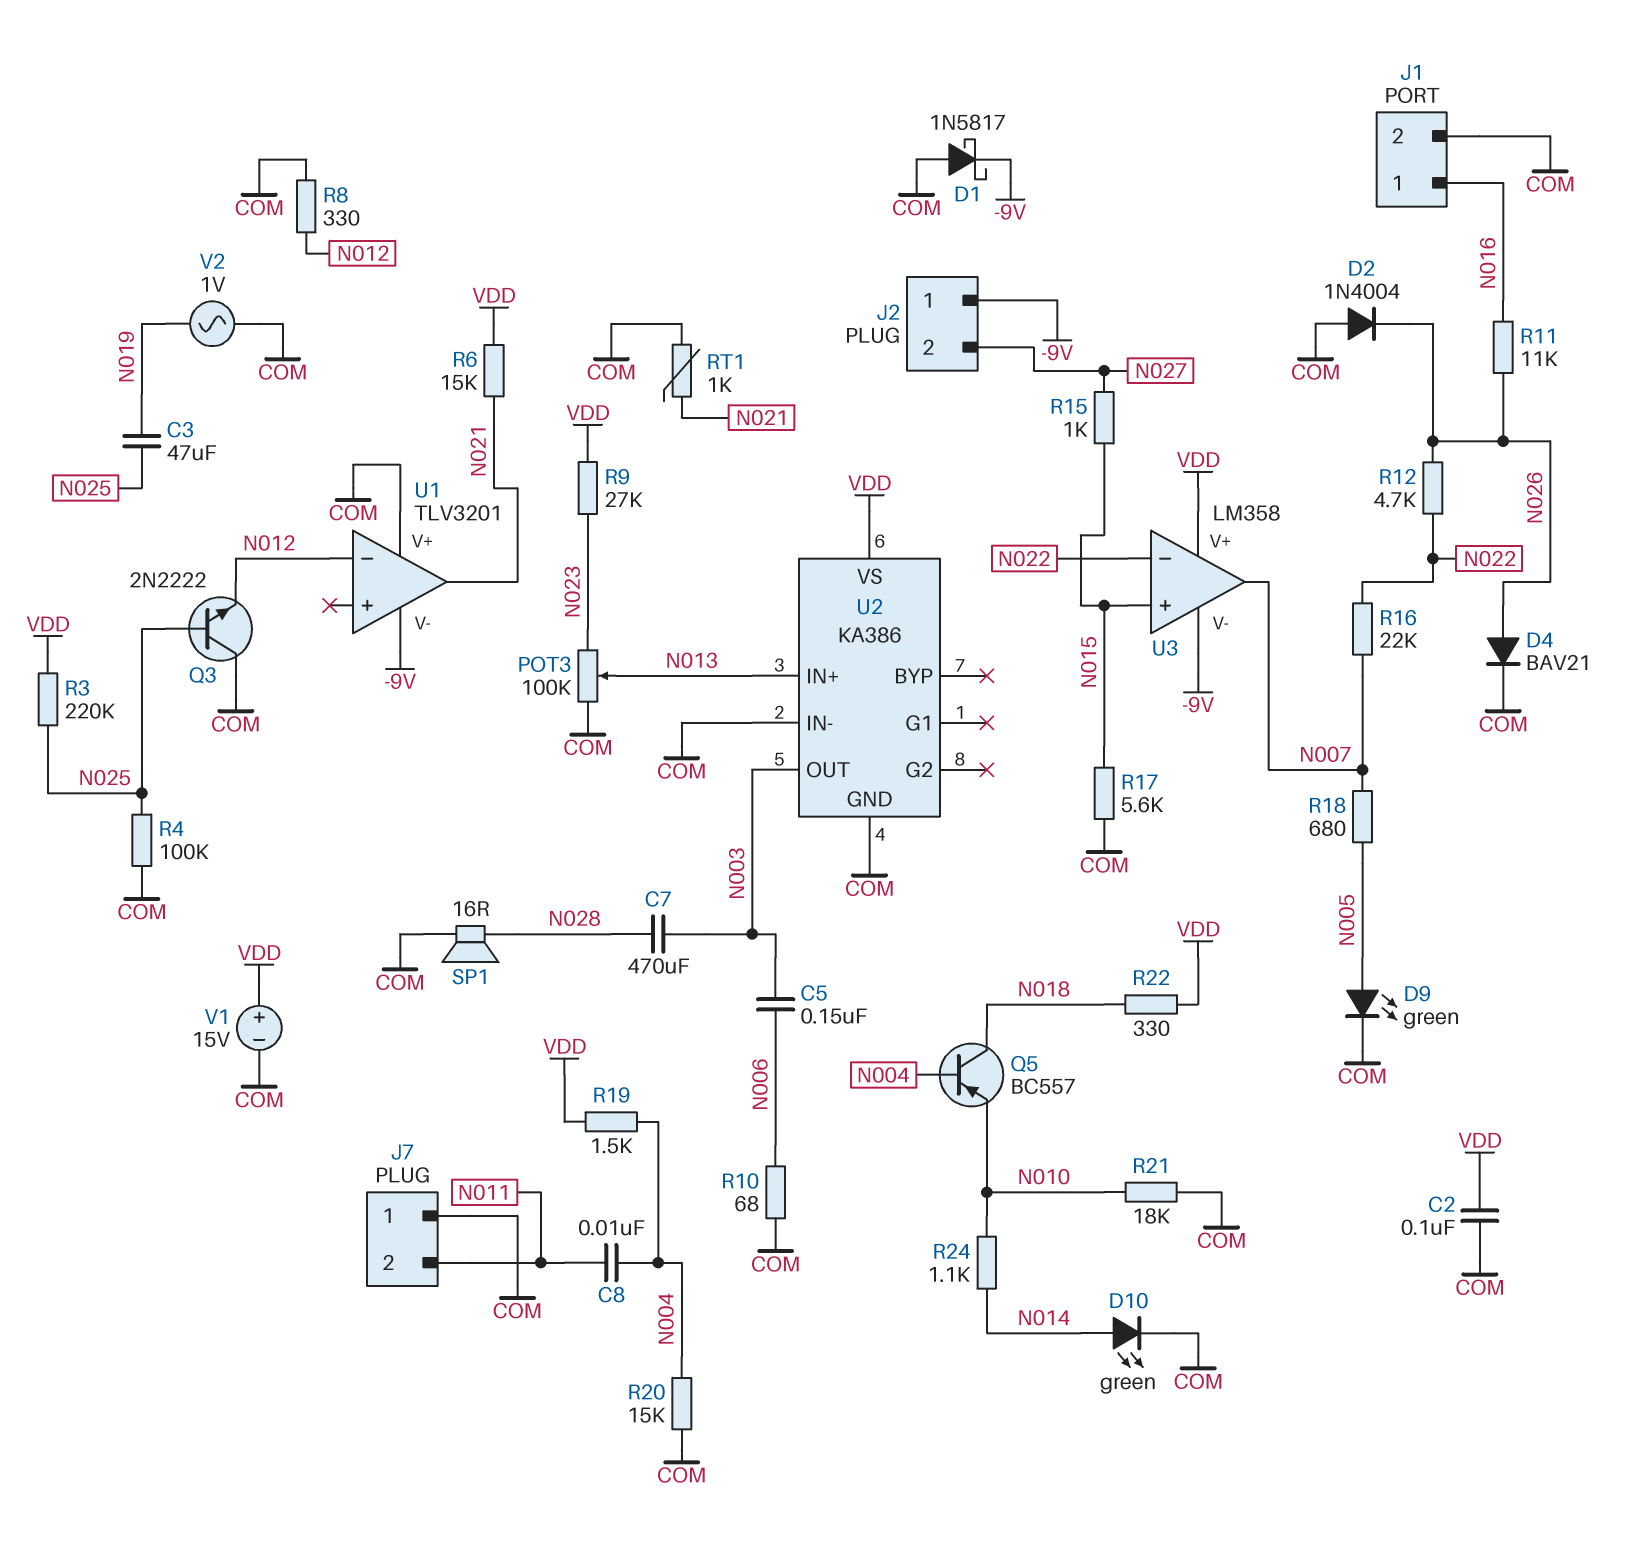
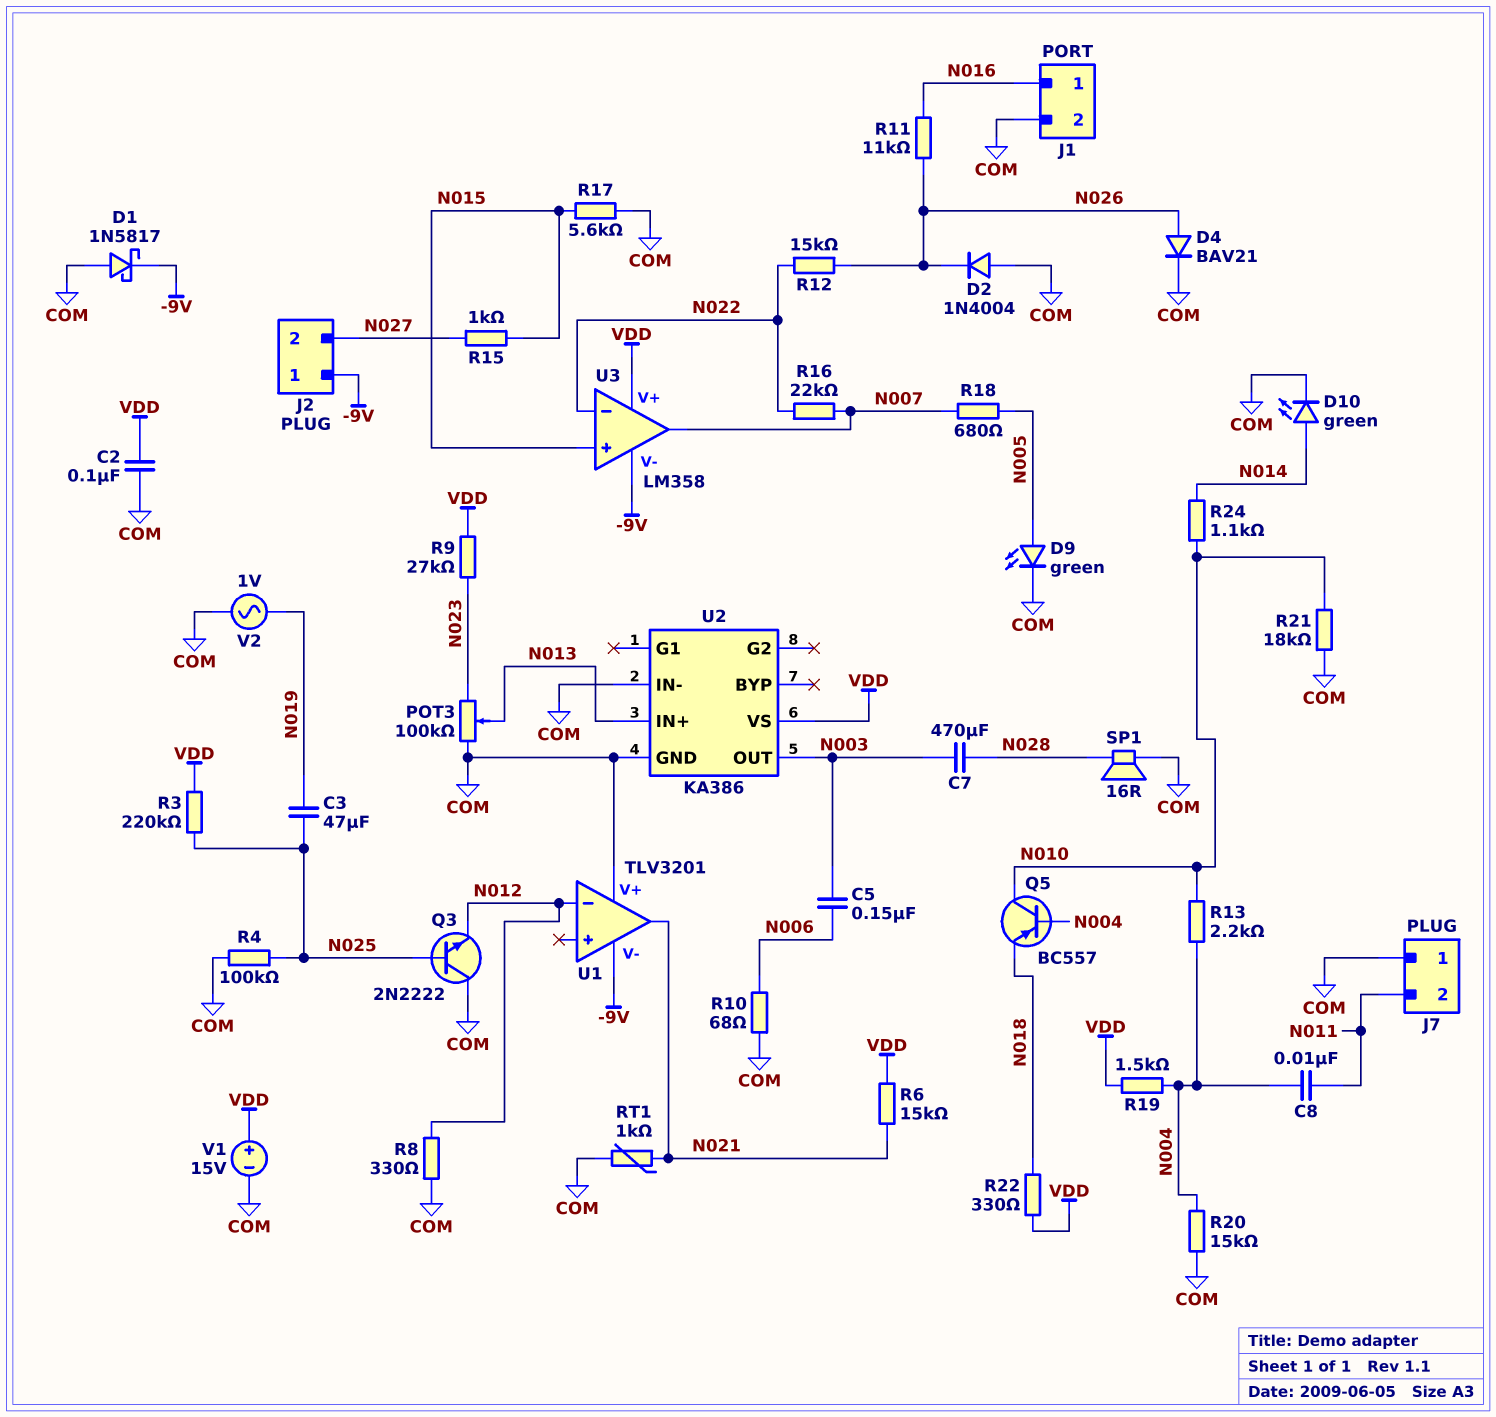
Q5: PNP BC557 (B N004, C N018, E N010) -> PNP BC557 (B N004, C N010, E N018)
R12: 4.7k (N022, N026) -> 15k (N022, N026)
R13: none -> 2.2k (N004, N010)

